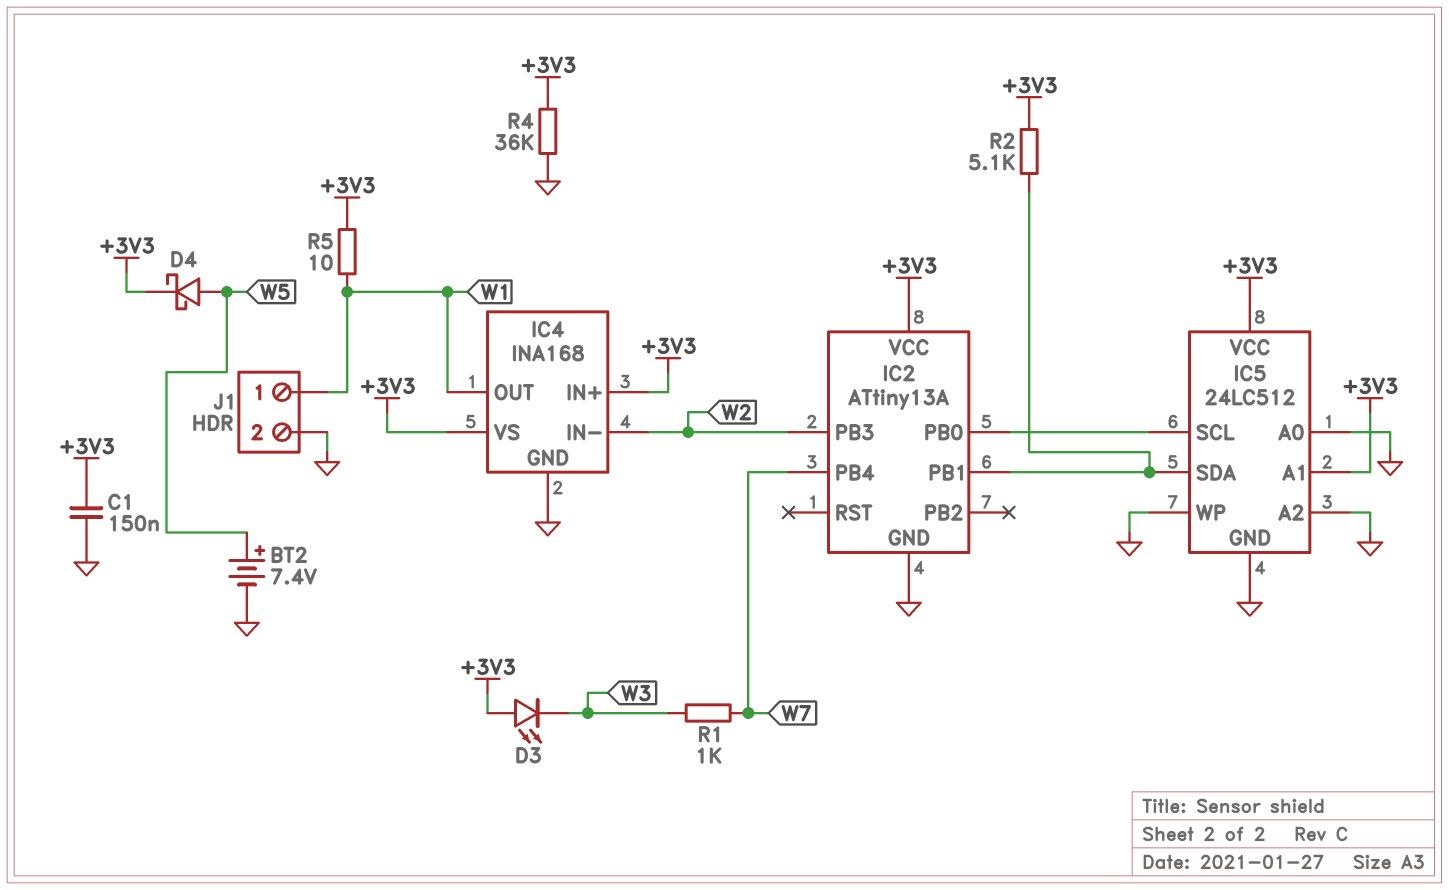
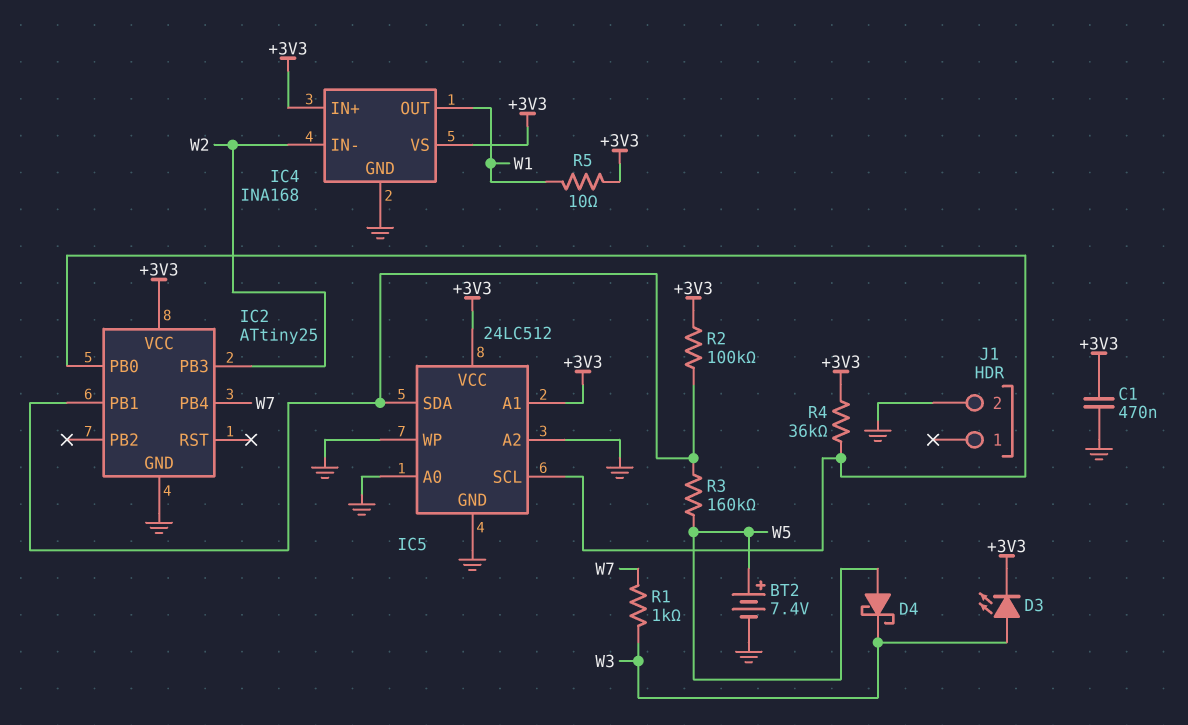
C1: 150nF (+3V3, GND) -> 470nF (+3V3, GND)
D3: LED (A +3V3, K W3) -> LED (A W3, K +3V3)
D4: schottky (A W5, K +3V3) -> schottky (A W5, K W3)
IC2: ATtiny13A -> ATtiny25
J1 pin 1: W1 -> none
R2: 5.1k (+3V3, IC2/PB1) -> 100k (+3V3, IC2/PB1)
R3: none -> 160k (IC2/PB1, W5)
R4: 36k (+3V3, GND) -> 36k (+3V3, IC2/PB0)

